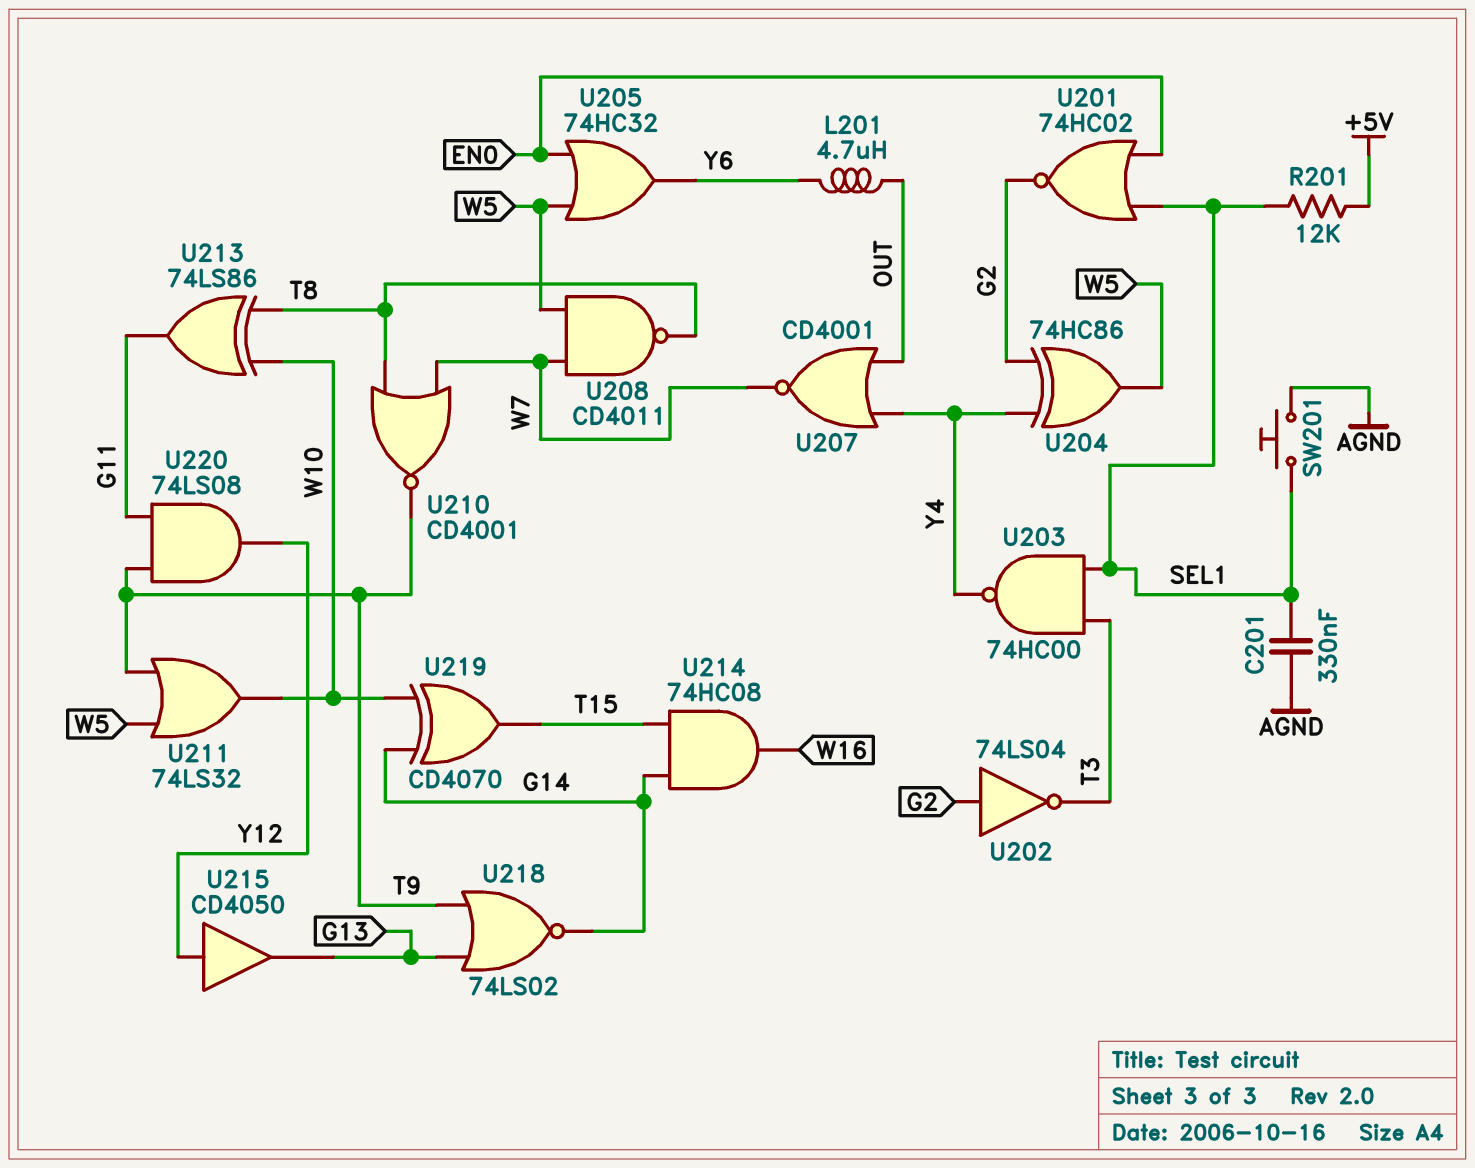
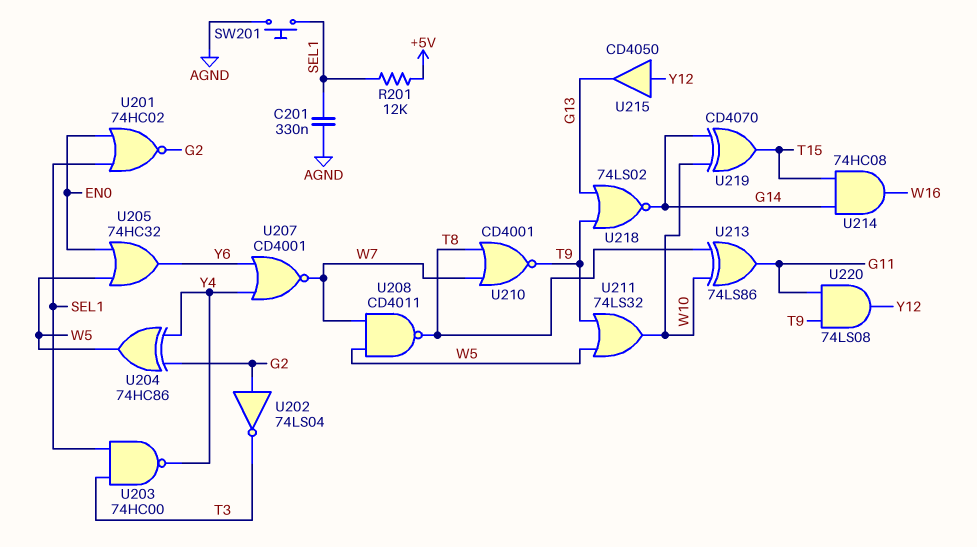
L201: 4.7uH (OUT, Y6) -> none
U207: NOR CD4001 (in OUT, in Y4, out W7) -> NOR CD4001 (in Y4, in Y6, out W7)

